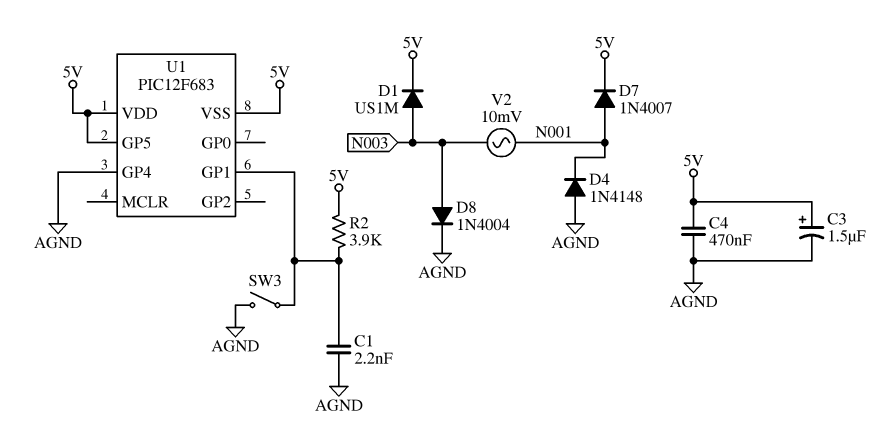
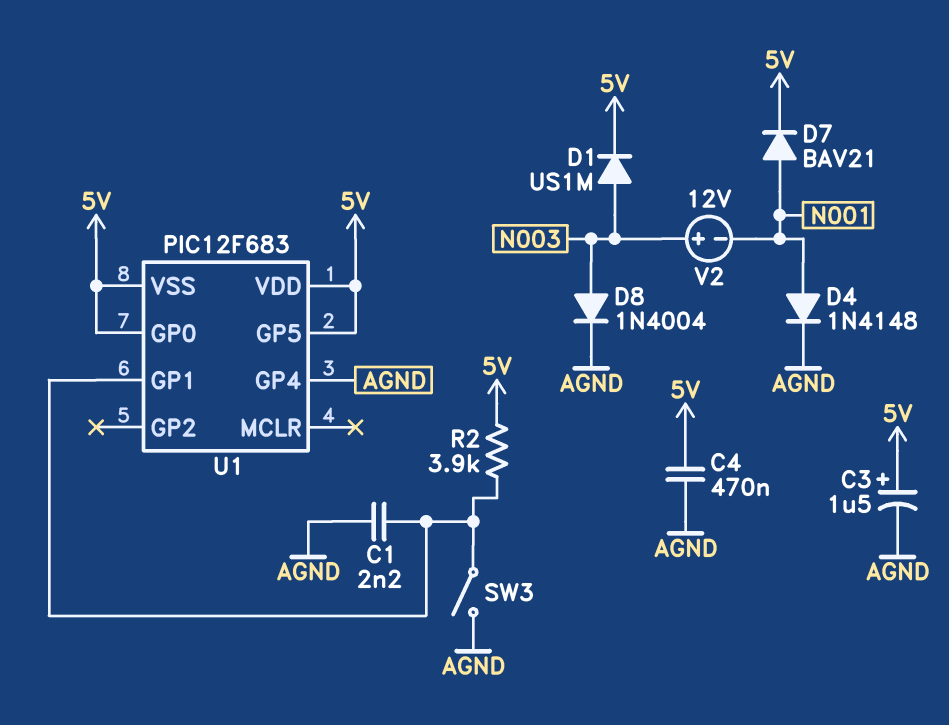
D4: diode 1N4148 (A AGND, K N001) -> diode 1N4148 (A N001, K AGND)
D7: diode 1N4007 (A N001, K 5V) -> diode BAV21 (A N001, K 5V)
U1 pin GP0: none -> 5V
V2: AC 10mV (N001, N003) -> 12V (plus N003, minus N001)

